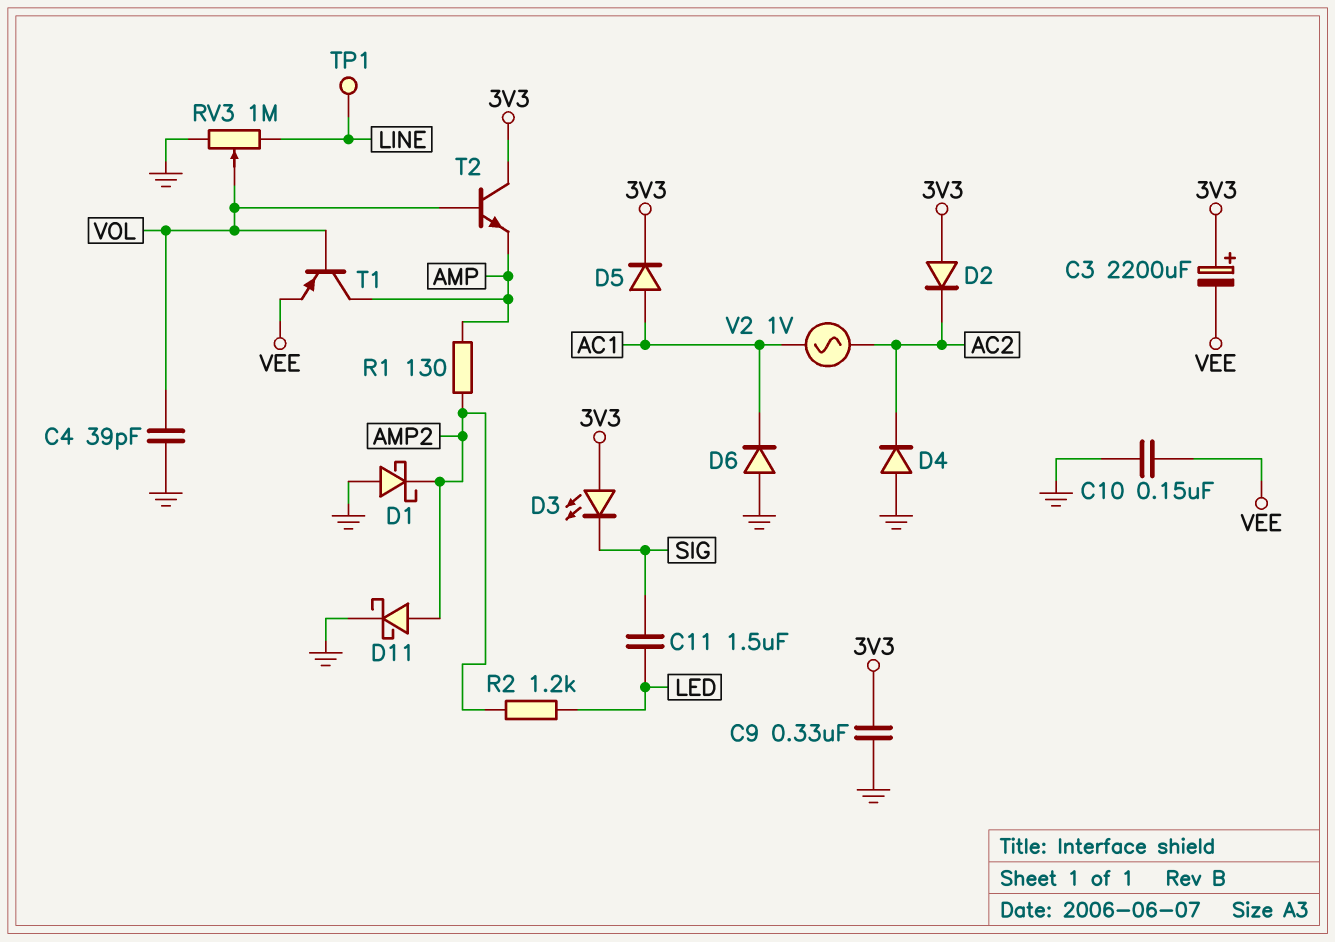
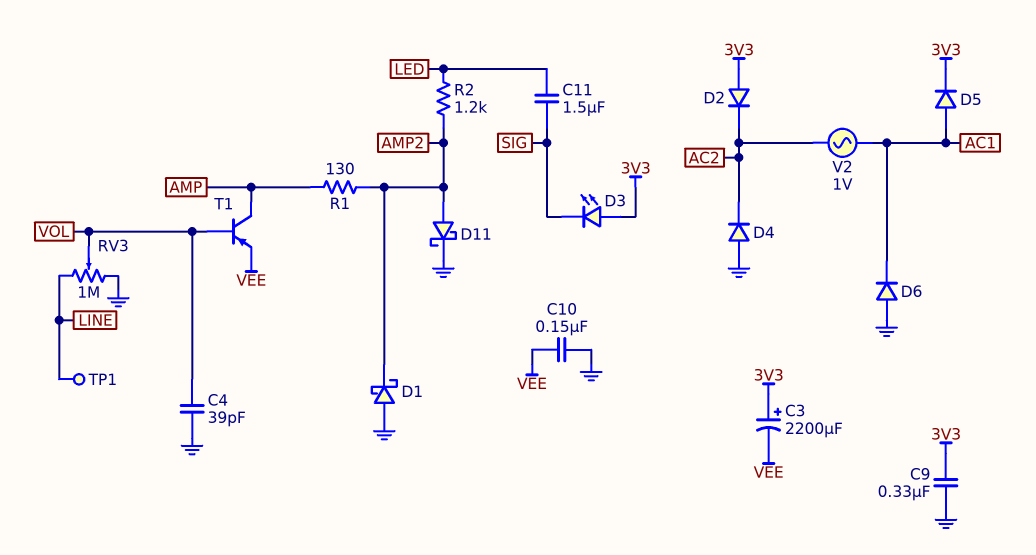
T2: NPN (B VOL, C 3V3, E AMP) -> none

